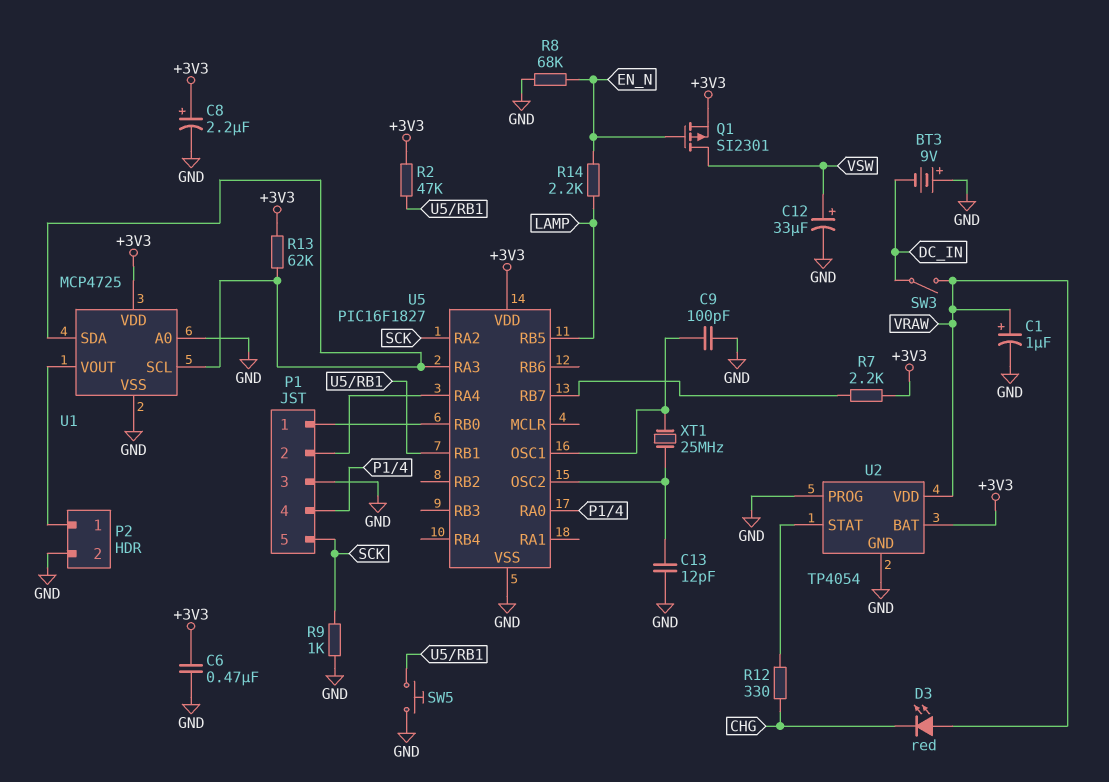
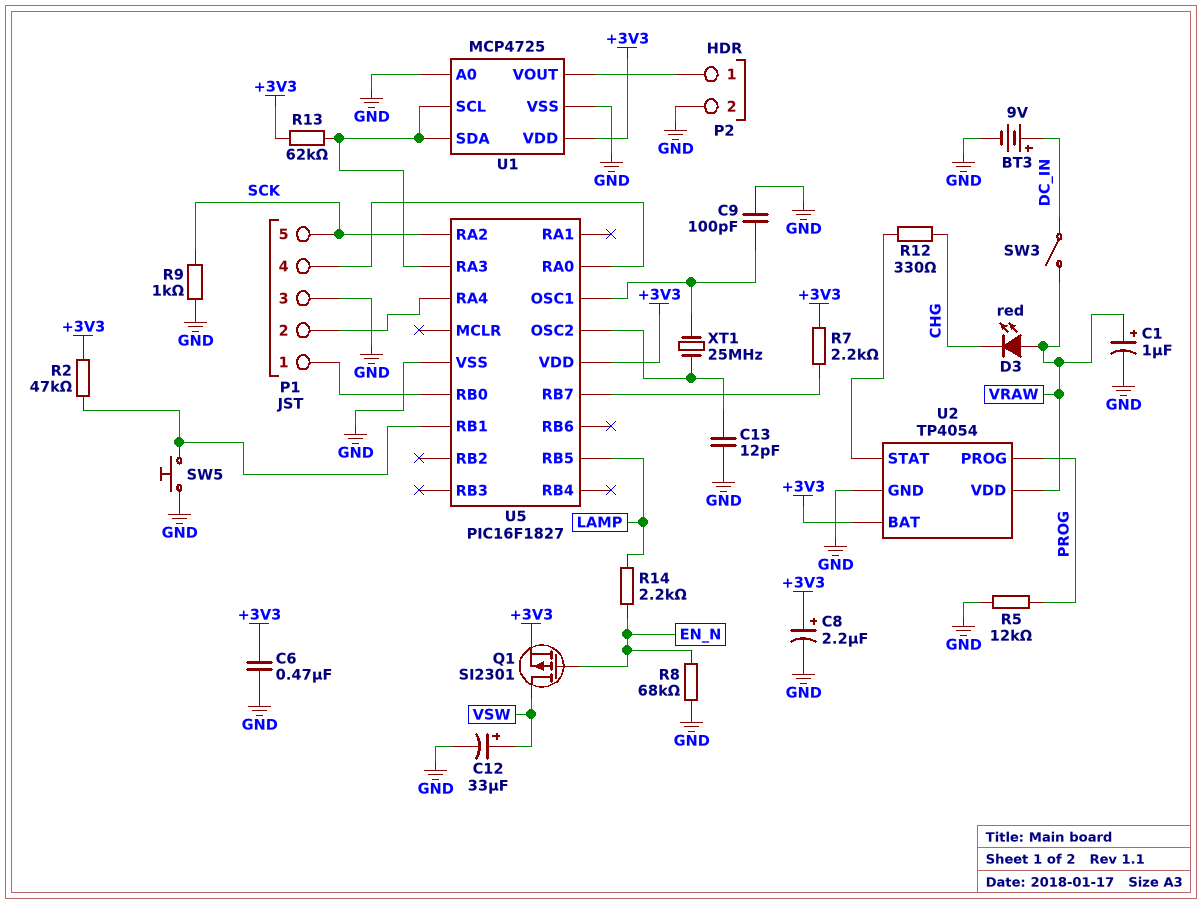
BT3: 9V (plus GND, minus DC_IN) -> 9V (plus DC_IN, minus GND)
R5: none -> 12k (GND, PROG)
U2 pin PROG: GND -> PROG

